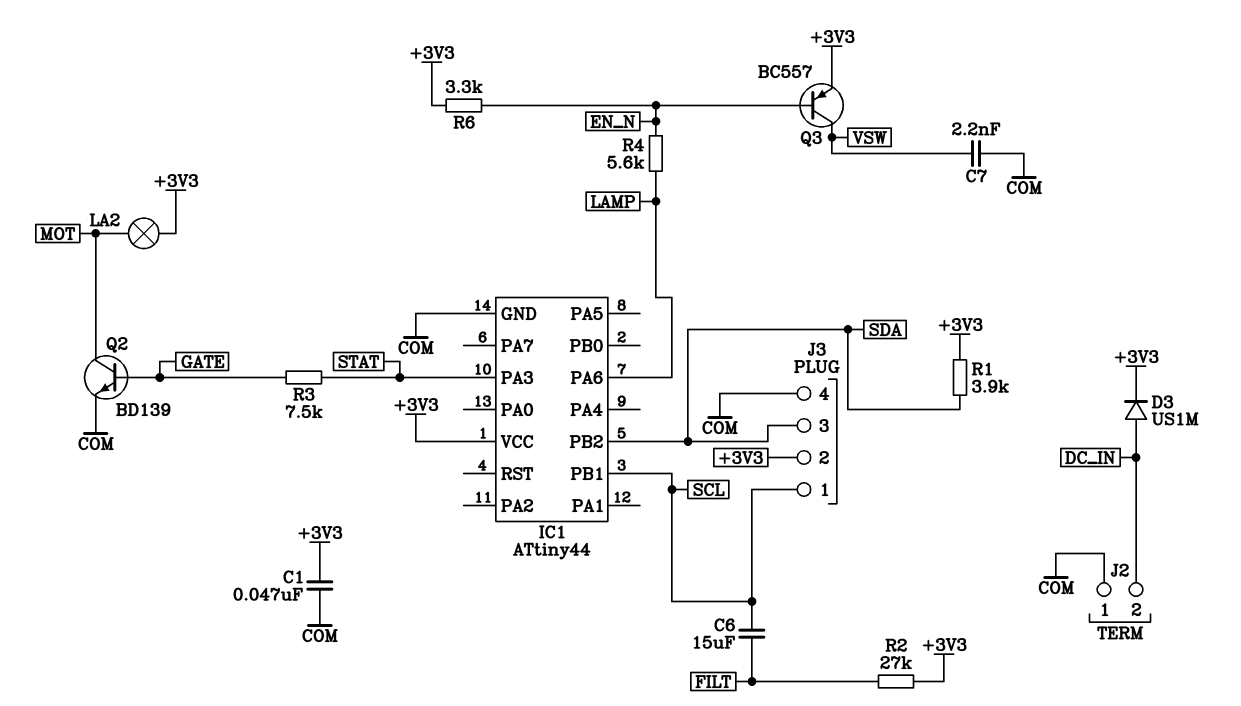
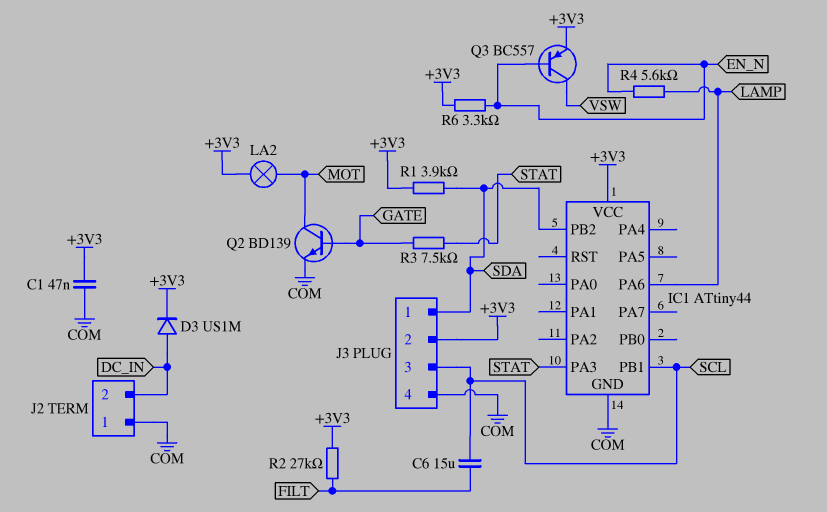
C7: 2.2nF (COM, VSW) -> none
J3 pin 1: SCL -> SDA
J3 pin 3: SDA -> SCL

